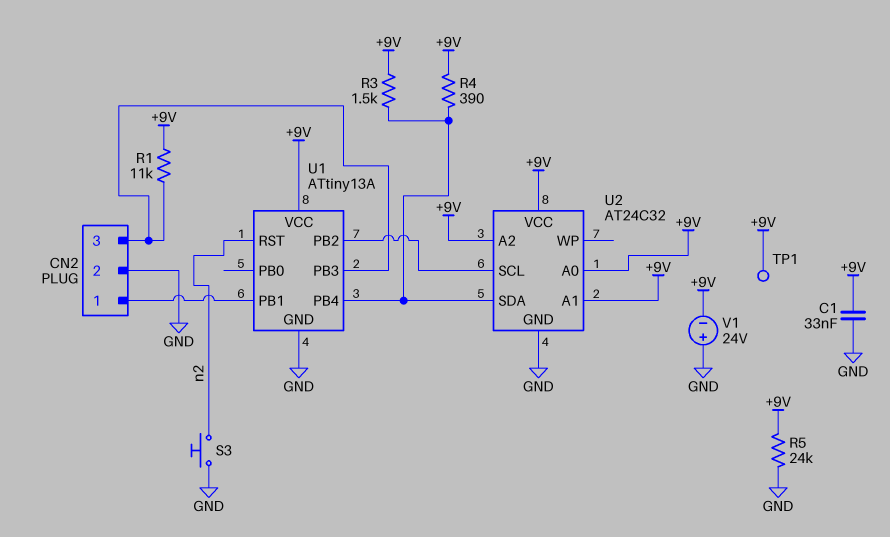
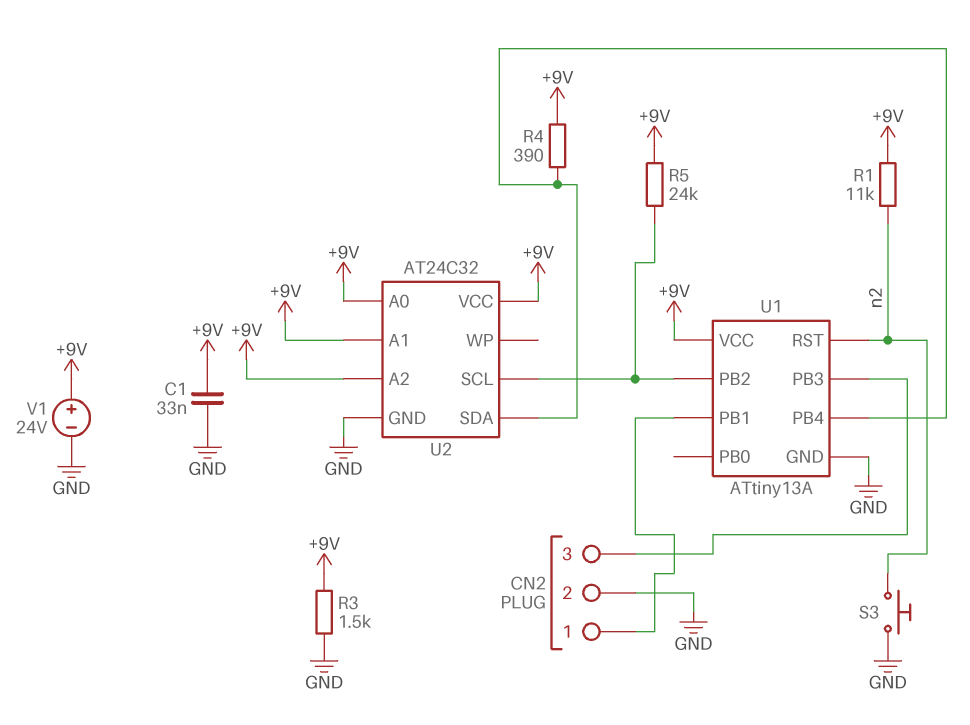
R1: 11k (+9V, CN2/3) -> 11k (+9V, n2)
R3: 1.5k (+9V, U1/PB4) -> 1.5k (+9V, GND)
R5: 24k (+9V, GND) -> 24k (+9V, U1/PB2)
TP1: test point (+9V) -> none
V1: 24V (plus GND, minus +9V) -> 24V (plus +9V, minus GND)

